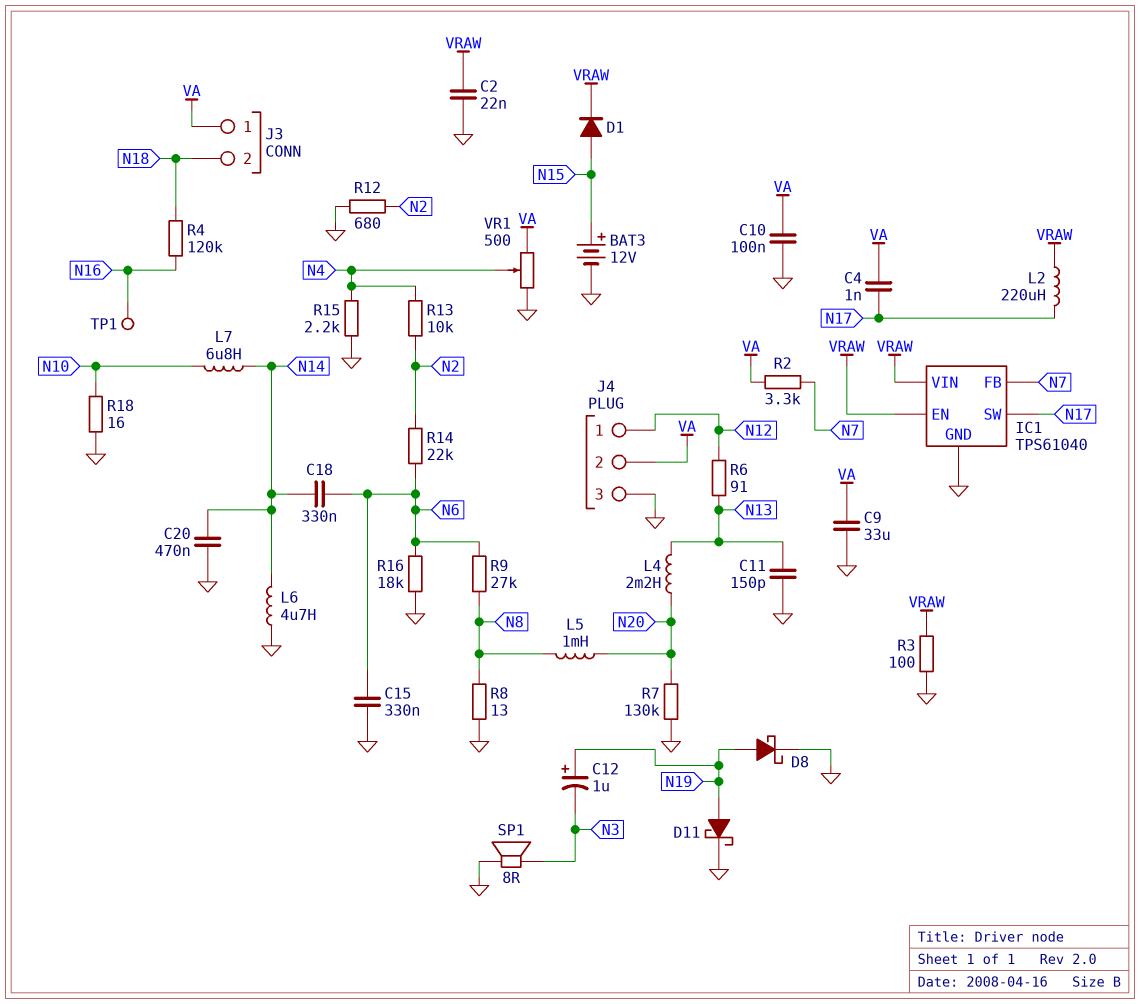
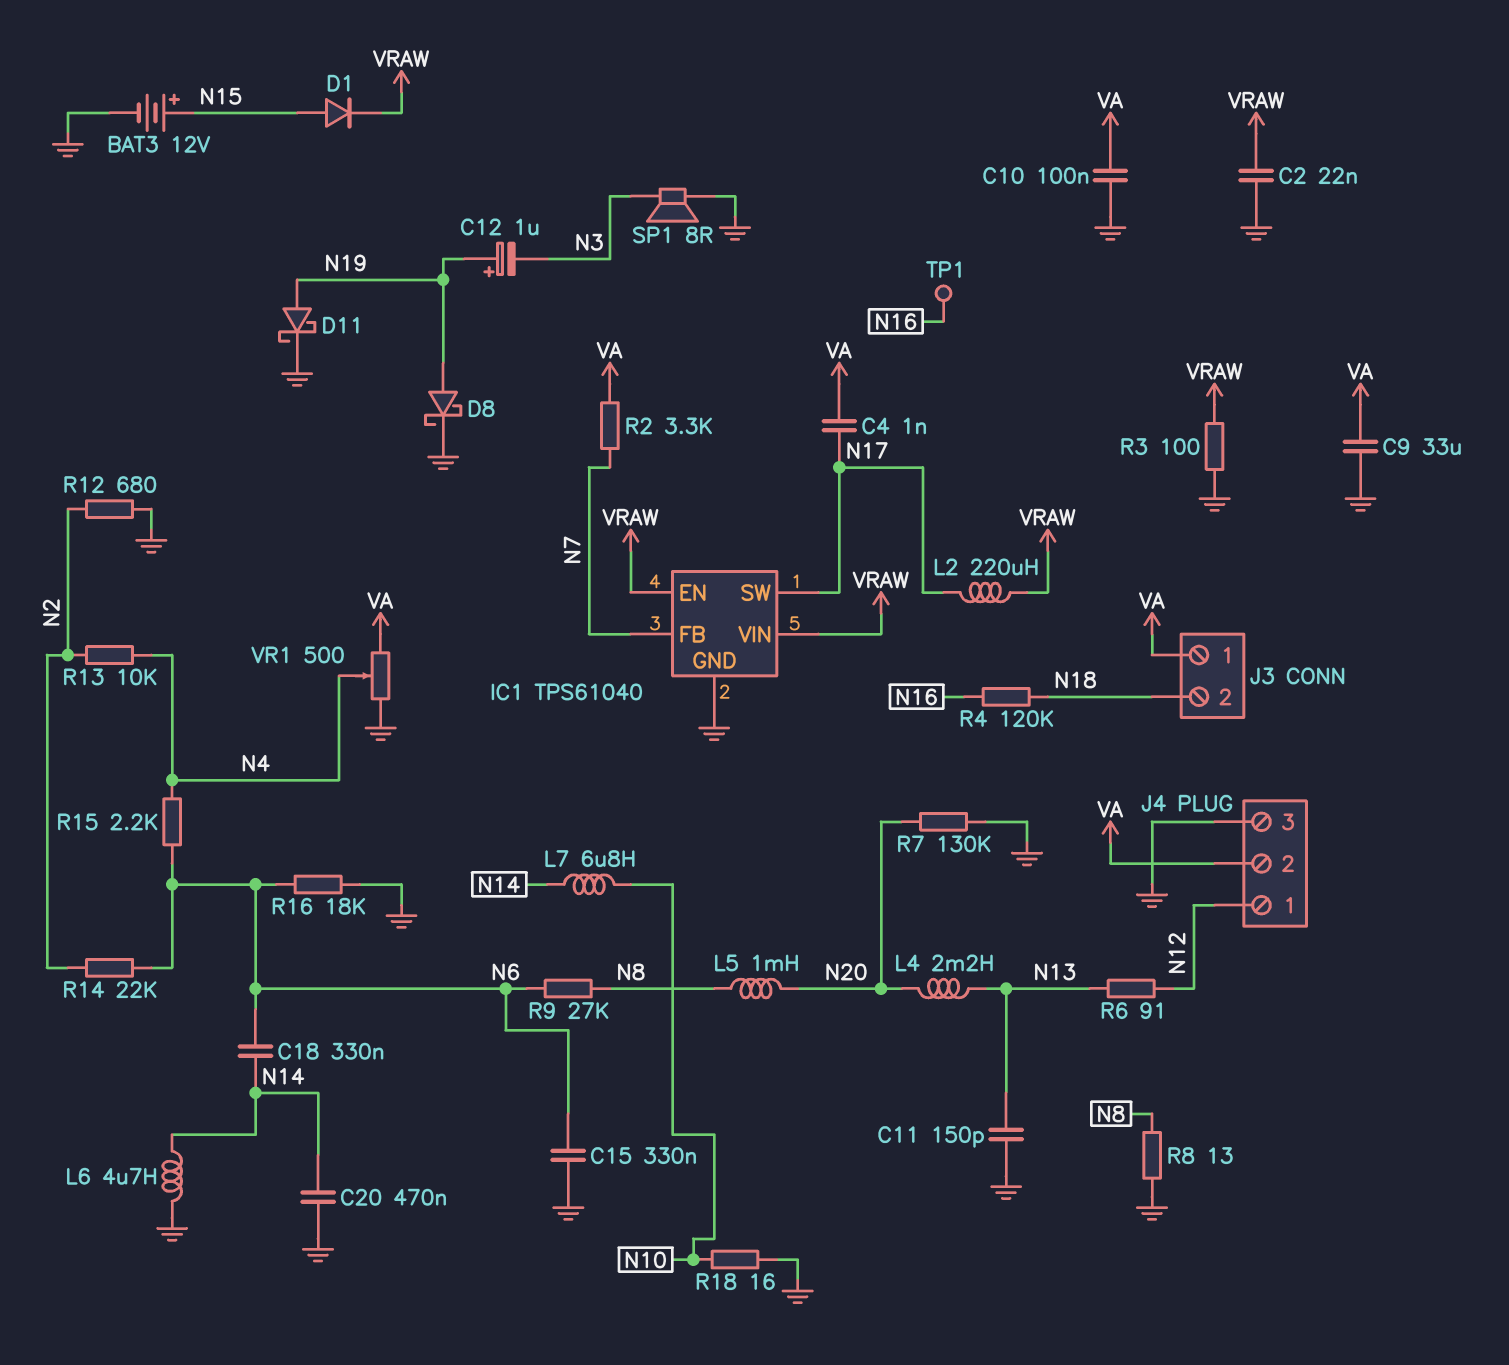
R15: 2.2k (GND, N4) -> 2.2k (N4, N6)

